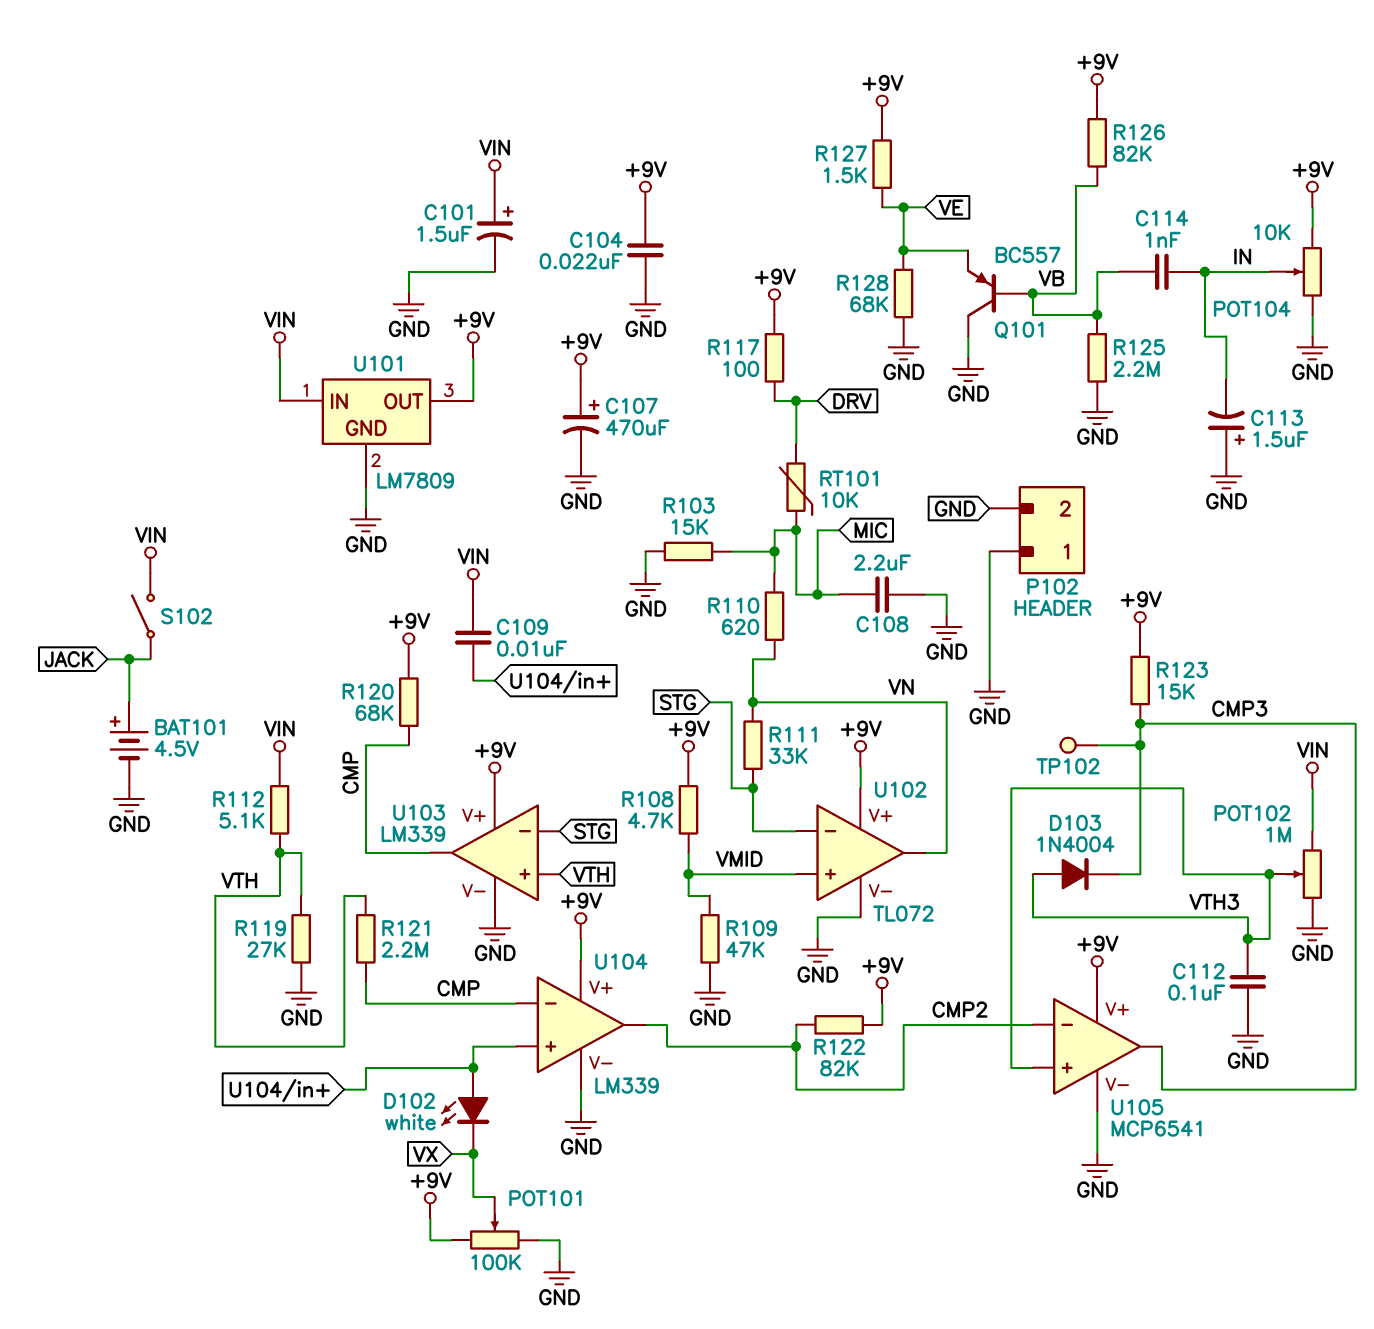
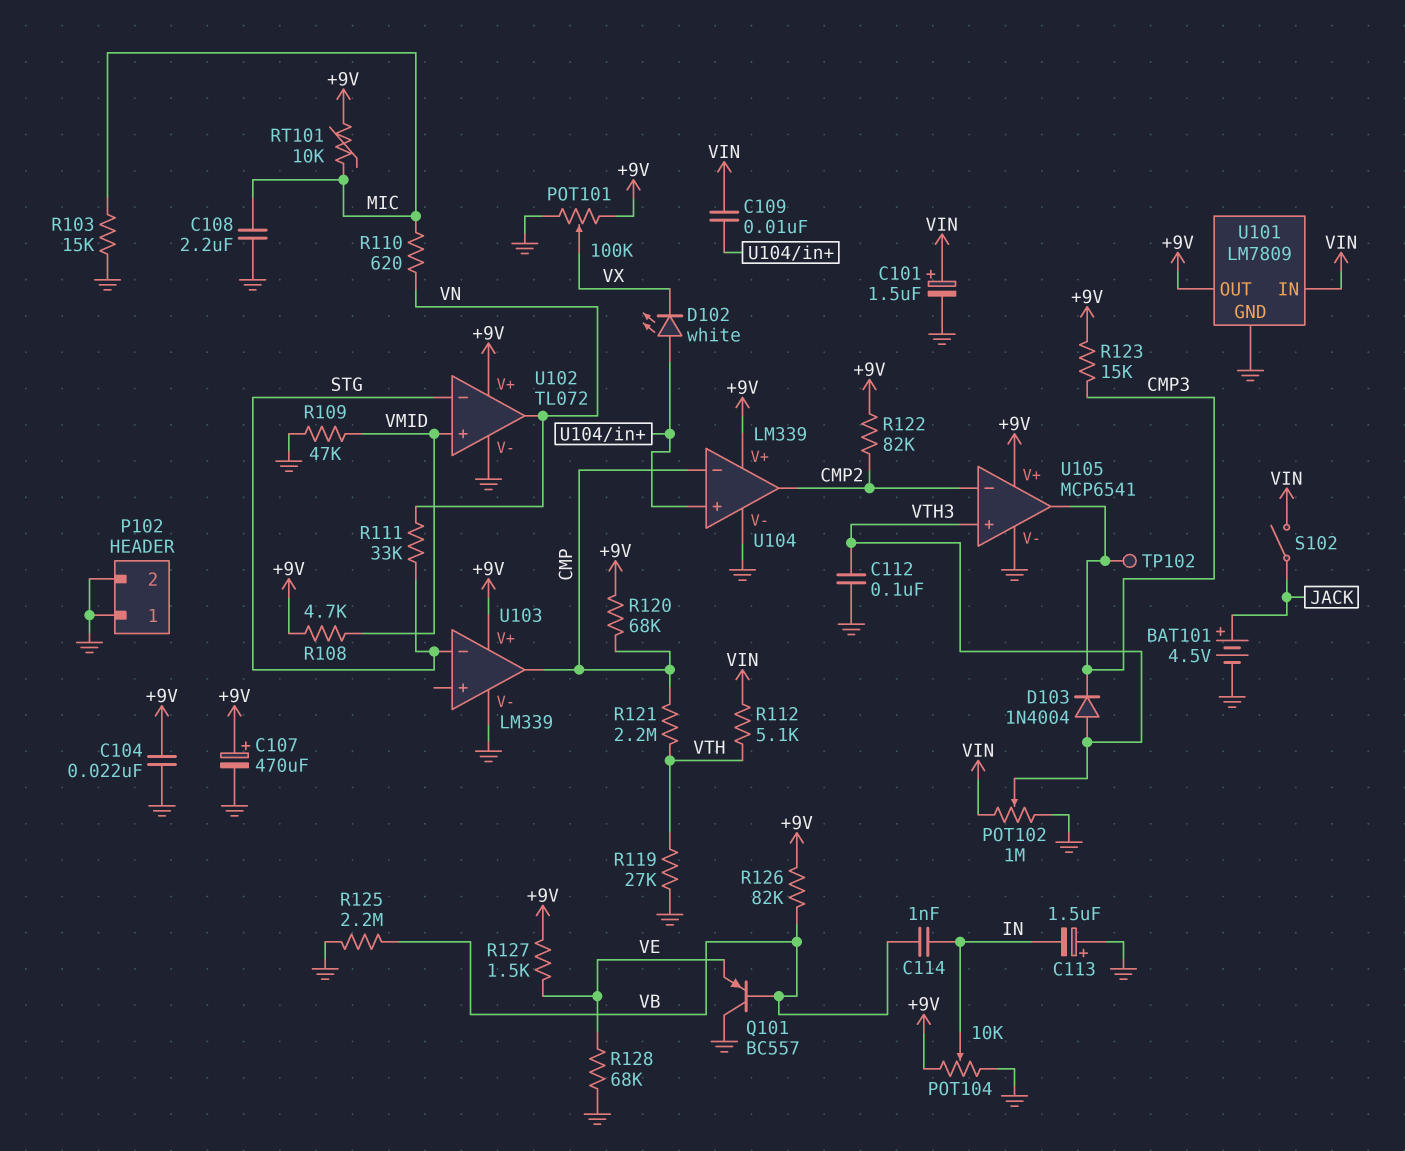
R117: 100 (+9V, DRV) -> none
RT101: 10k (DRV, MIC) -> 10k (+9V, MIC)
U103 pin in+: VTH -> none

